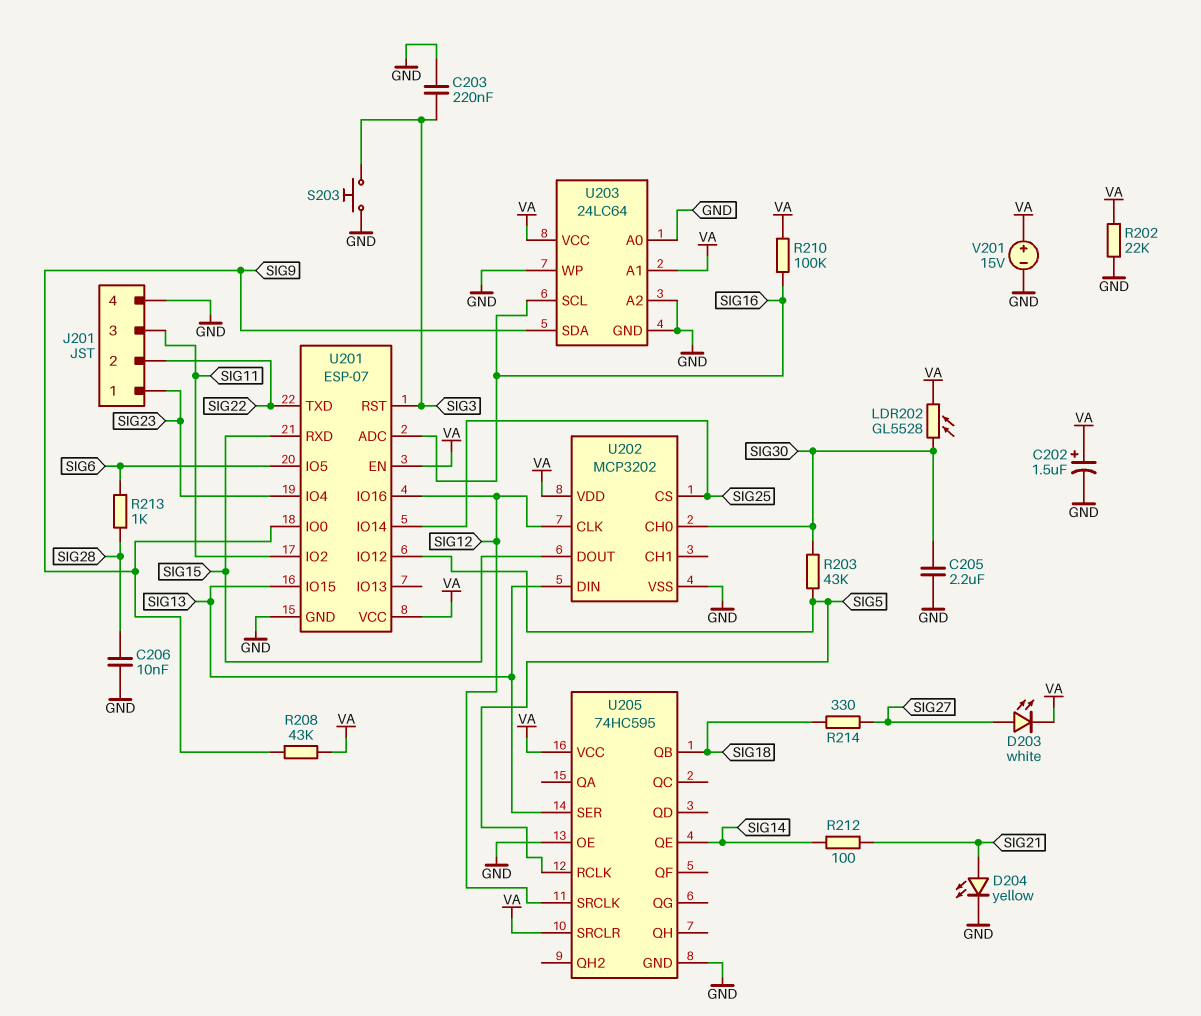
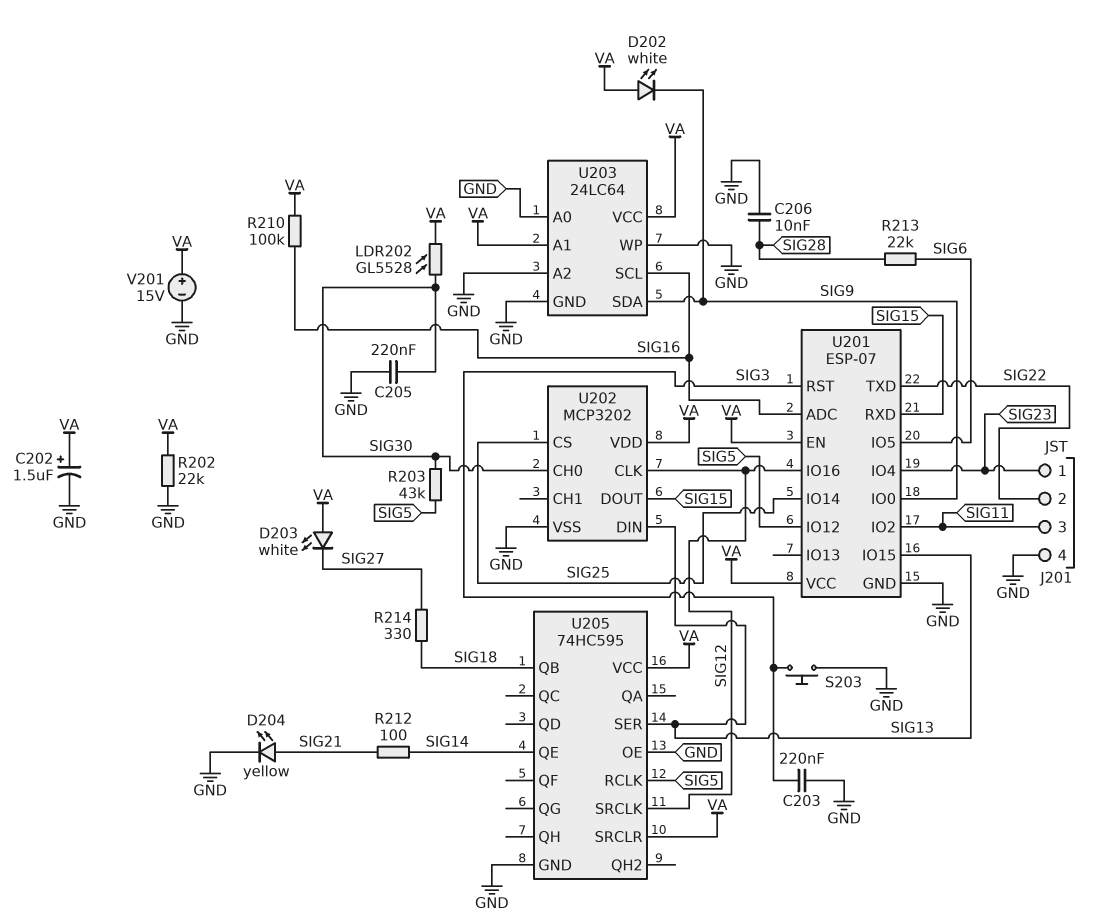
C205: 2.2uF (GND, SIG30) -> 220nF (GND, SIG30)
D202: none -> LED white (A VA, K SIG9)
D203: LED white (A SIG27, K VA) -> LED white (A VA, K SIG27)
R208: 43k (SIG9, VA) -> none
R213: 1k (SIG6, SIG28) -> 22k (SIG6, SIG28)

